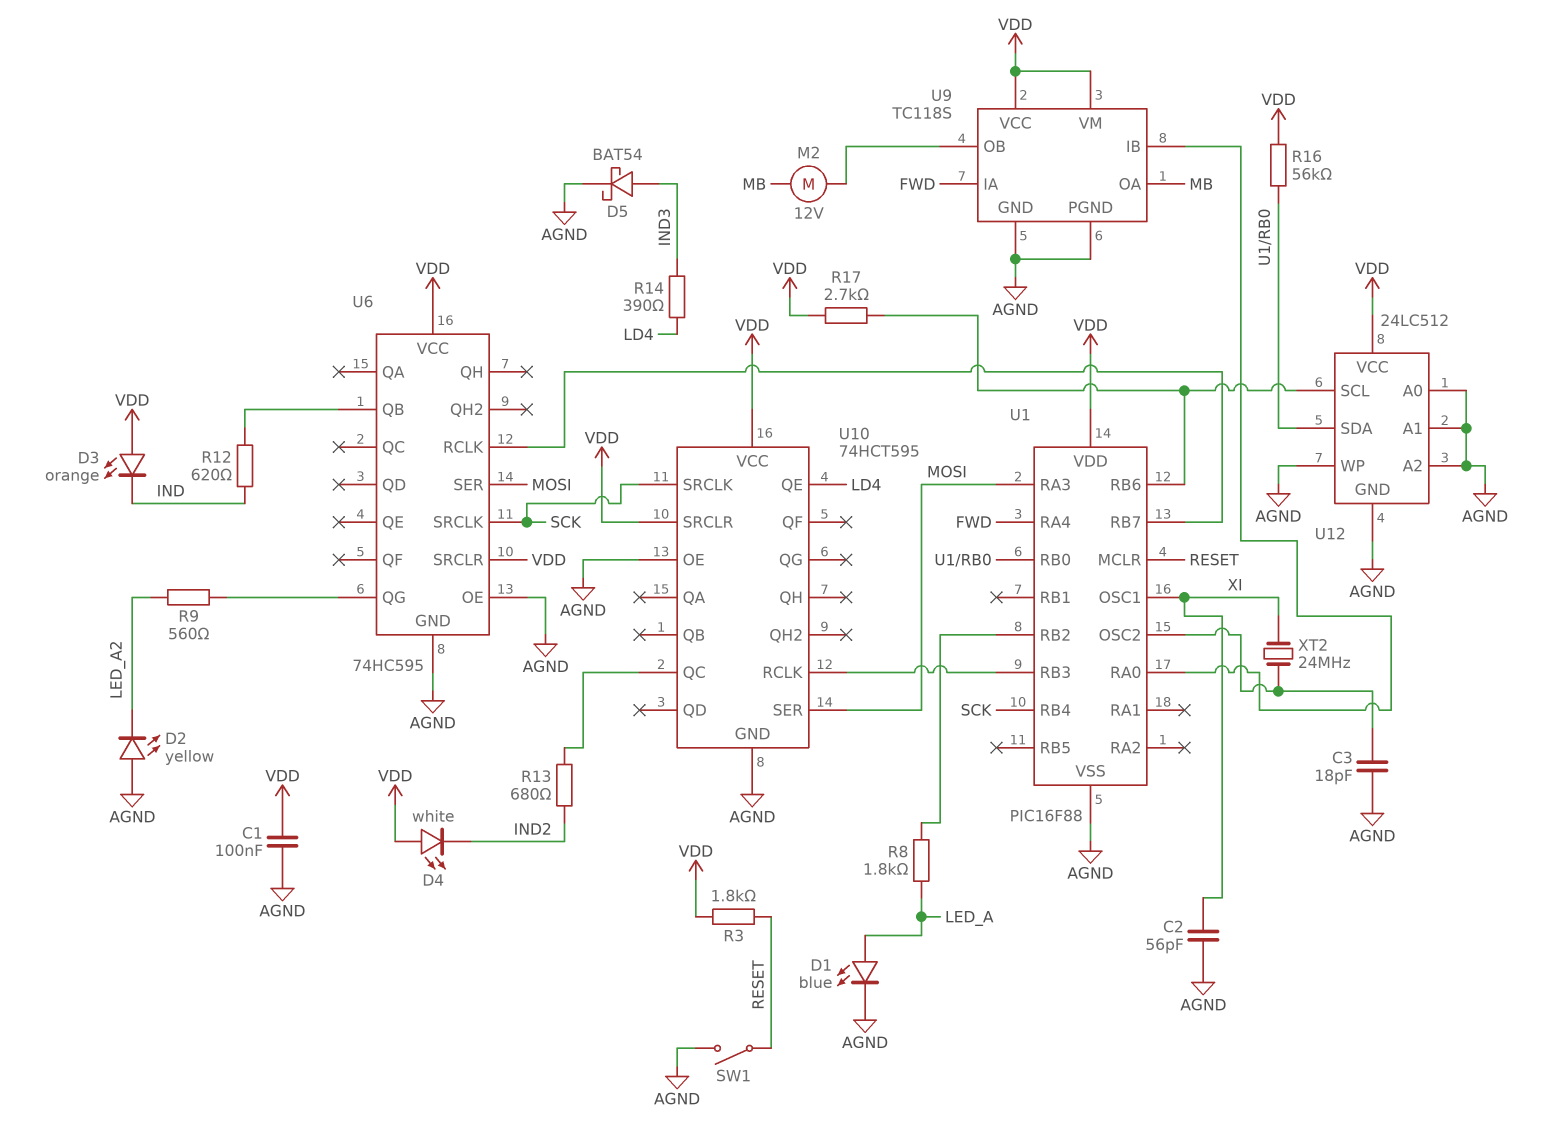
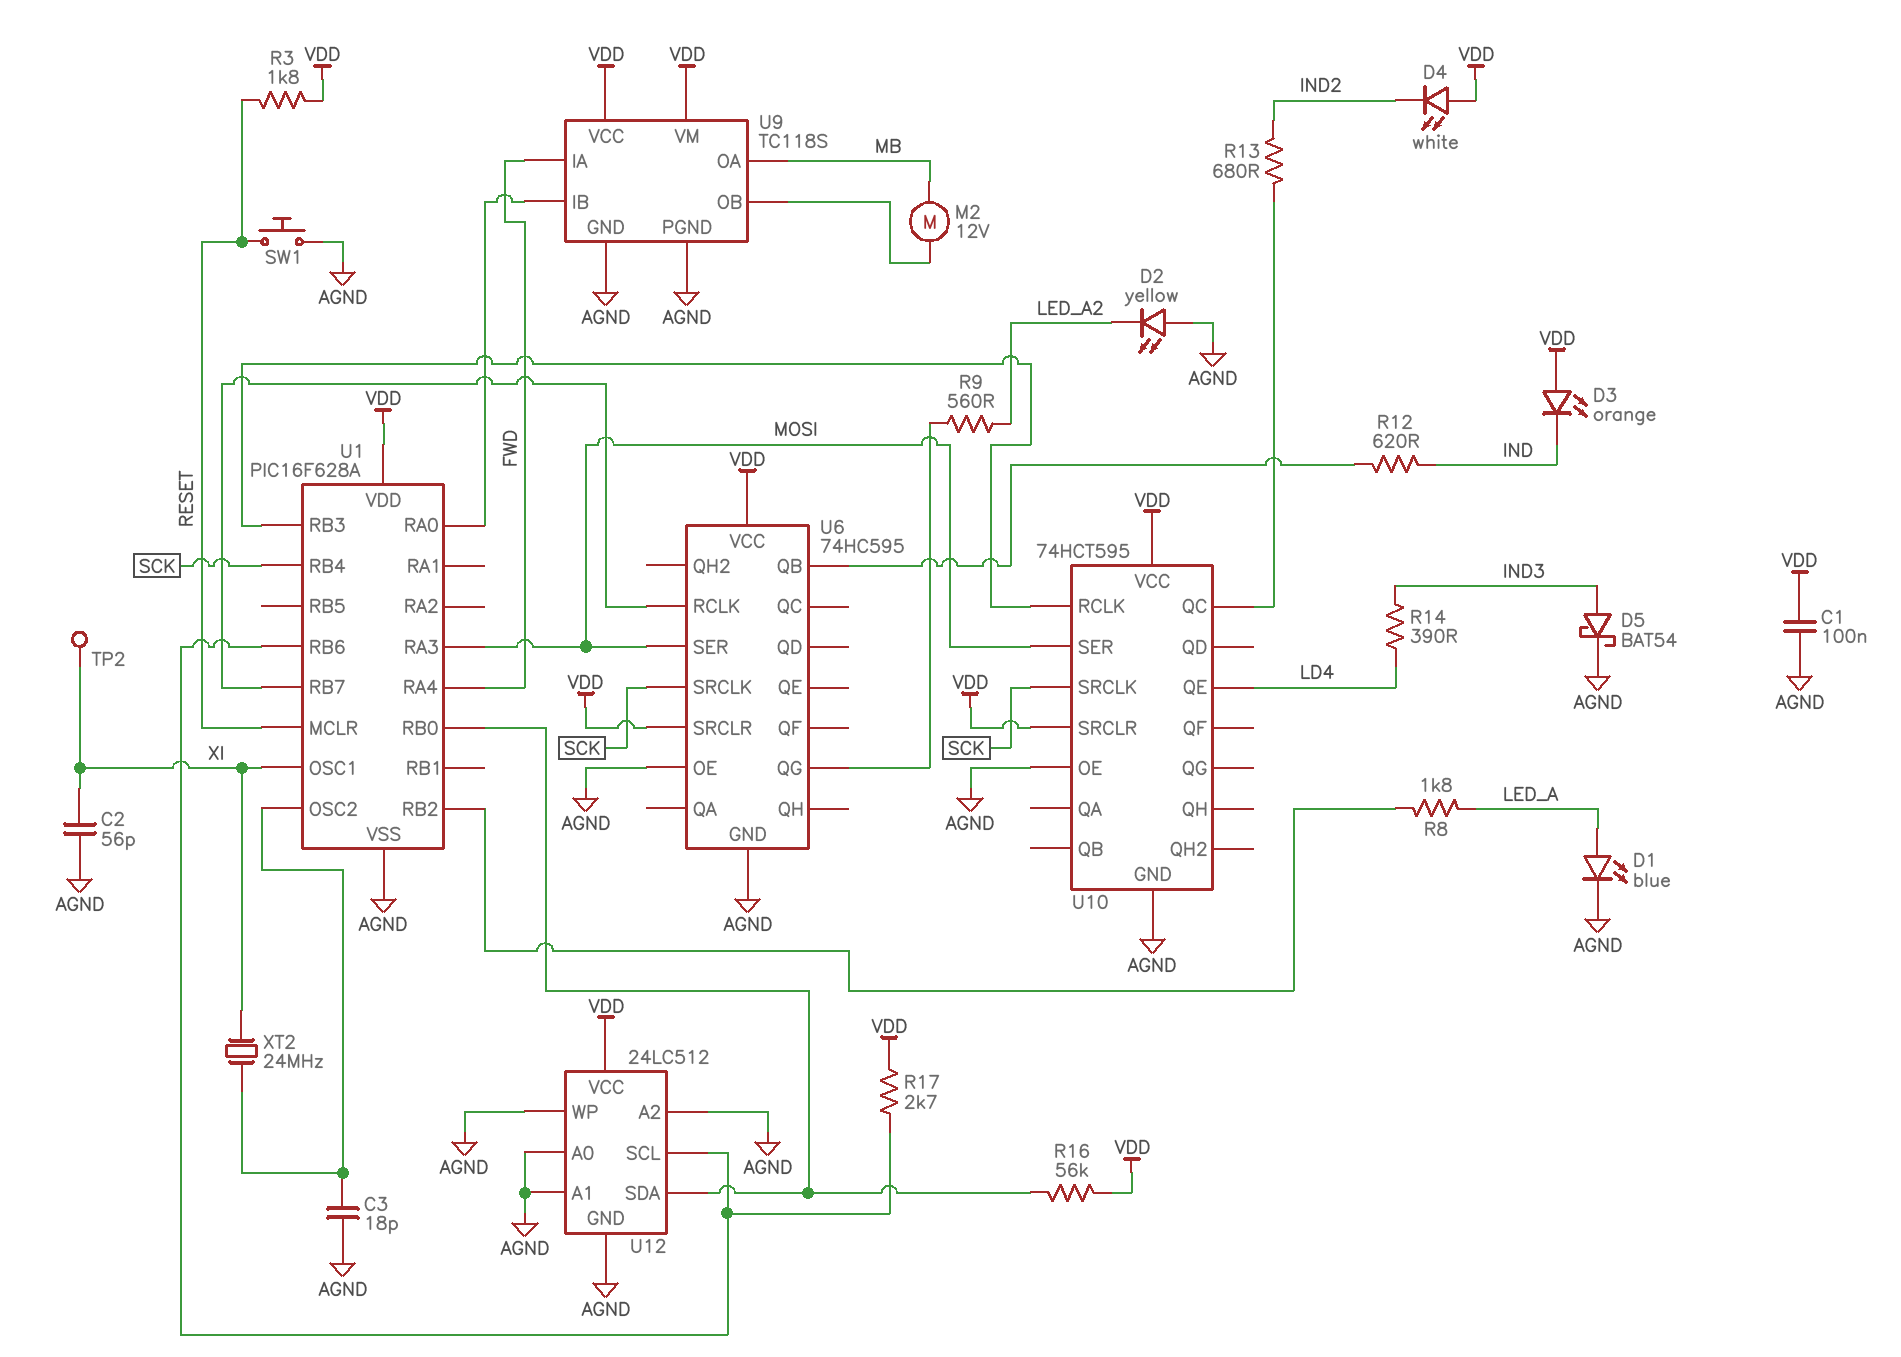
SW1: switch (AGND, RESET) -> button (AGND, RESET)
TP2: none -> test point (XI)
U1: PIC16F88 -> PIC16F628A

